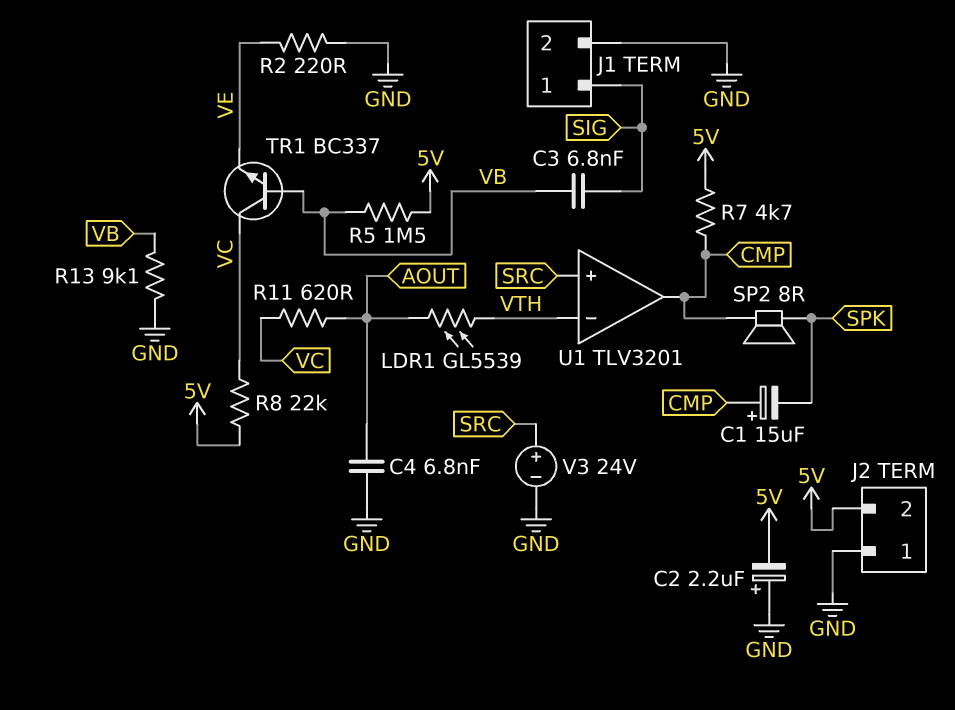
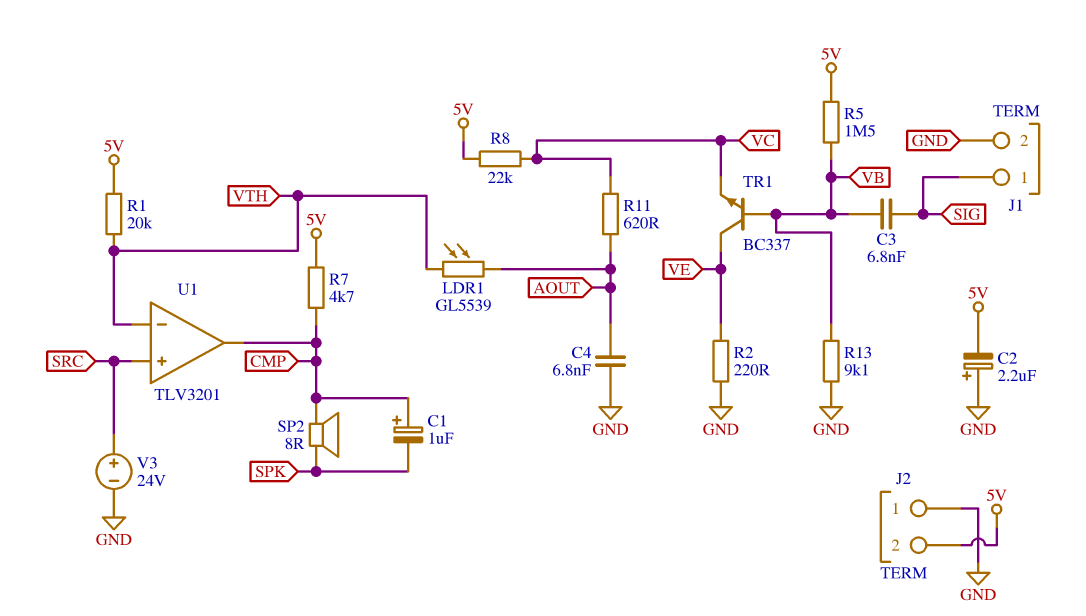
C1: 15uF (plus CMP, minus SPK) -> 1uF (plus CMP, minus SPK)
R1: none -> 20k (5V, VTH)
TR1: NPN BC337 (B VB, C VC, E VE) -> NPN BC337 (B VB, C VE, E VC)

